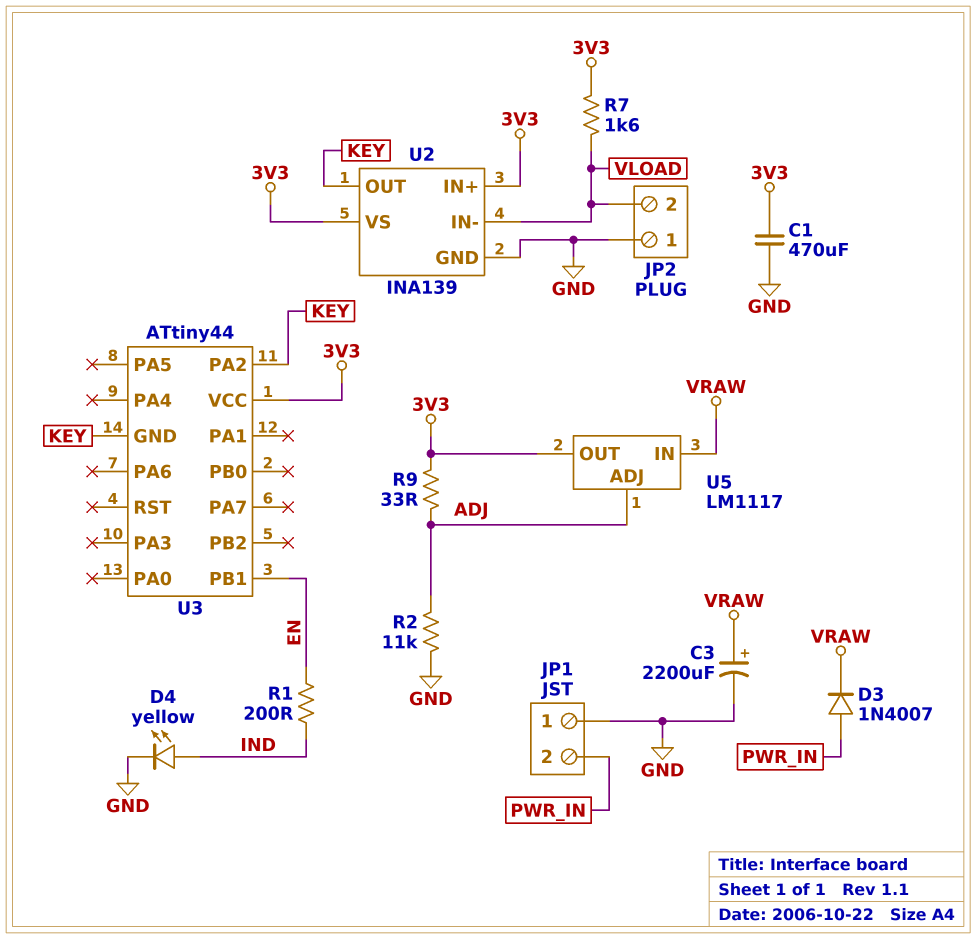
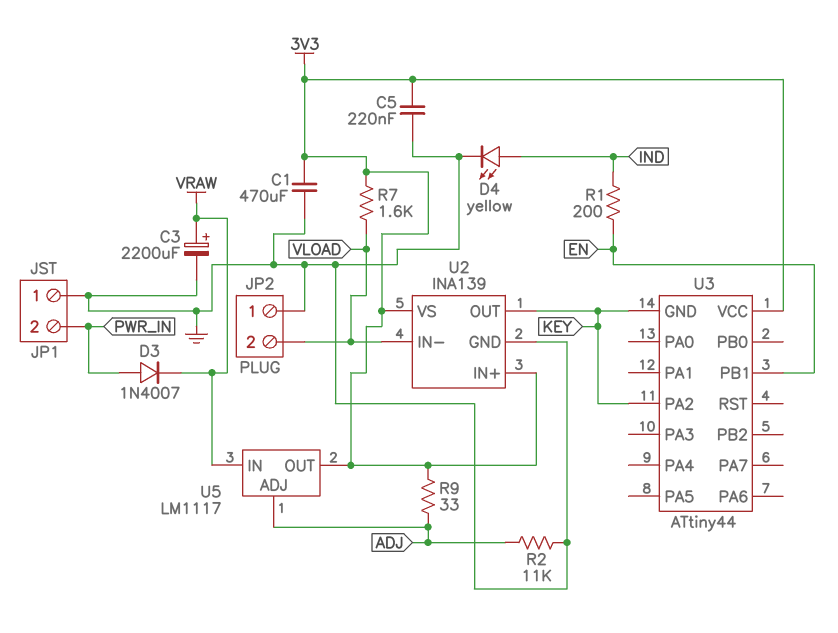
C5: none -> 220nF (3V3, GND)

